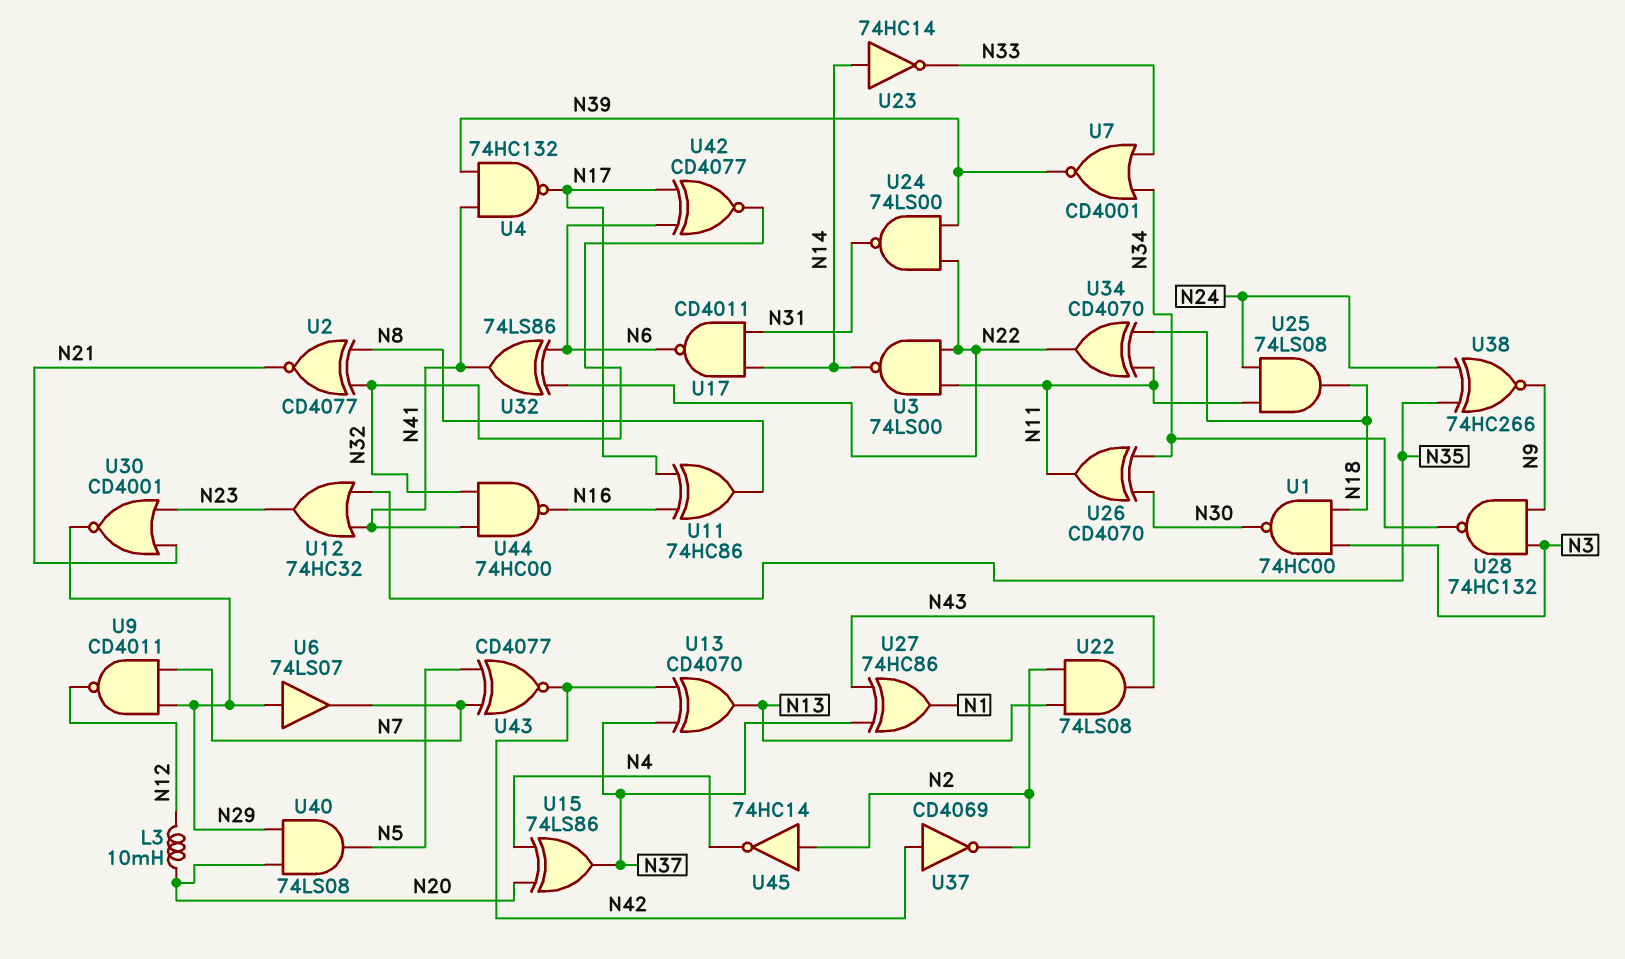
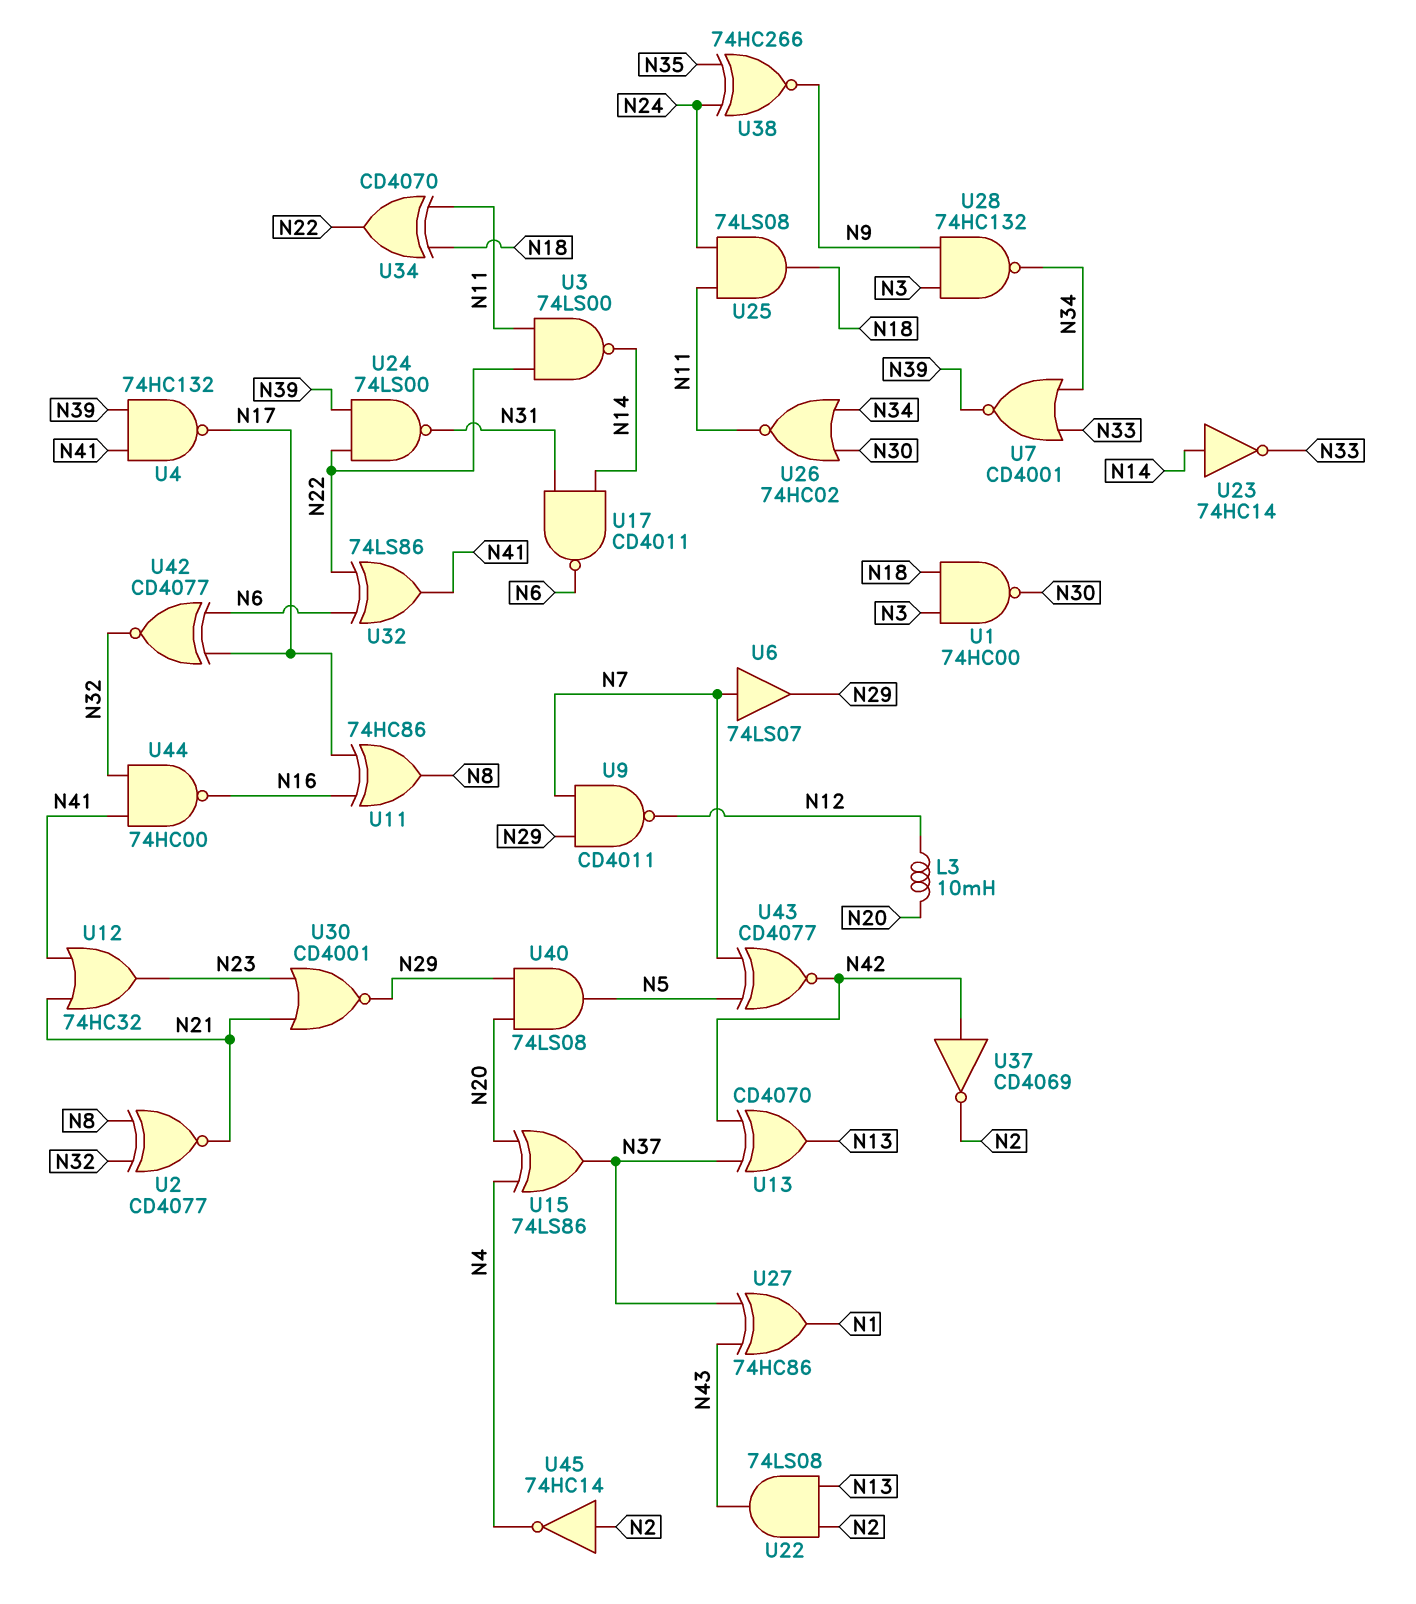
U6: buffer 74LS07 (in N29, out N7) -> buffer 74LS07 (in N7, out N29)
U12: OR 74HC32 (in N35, in N41, out N23) -> OR 74HC32 (in N21, in N41, out N23)
U26: XOR CD4070 (in N30, in N34, out N11) -> NOR 74HC02 (in N30, in N34, out N11)

